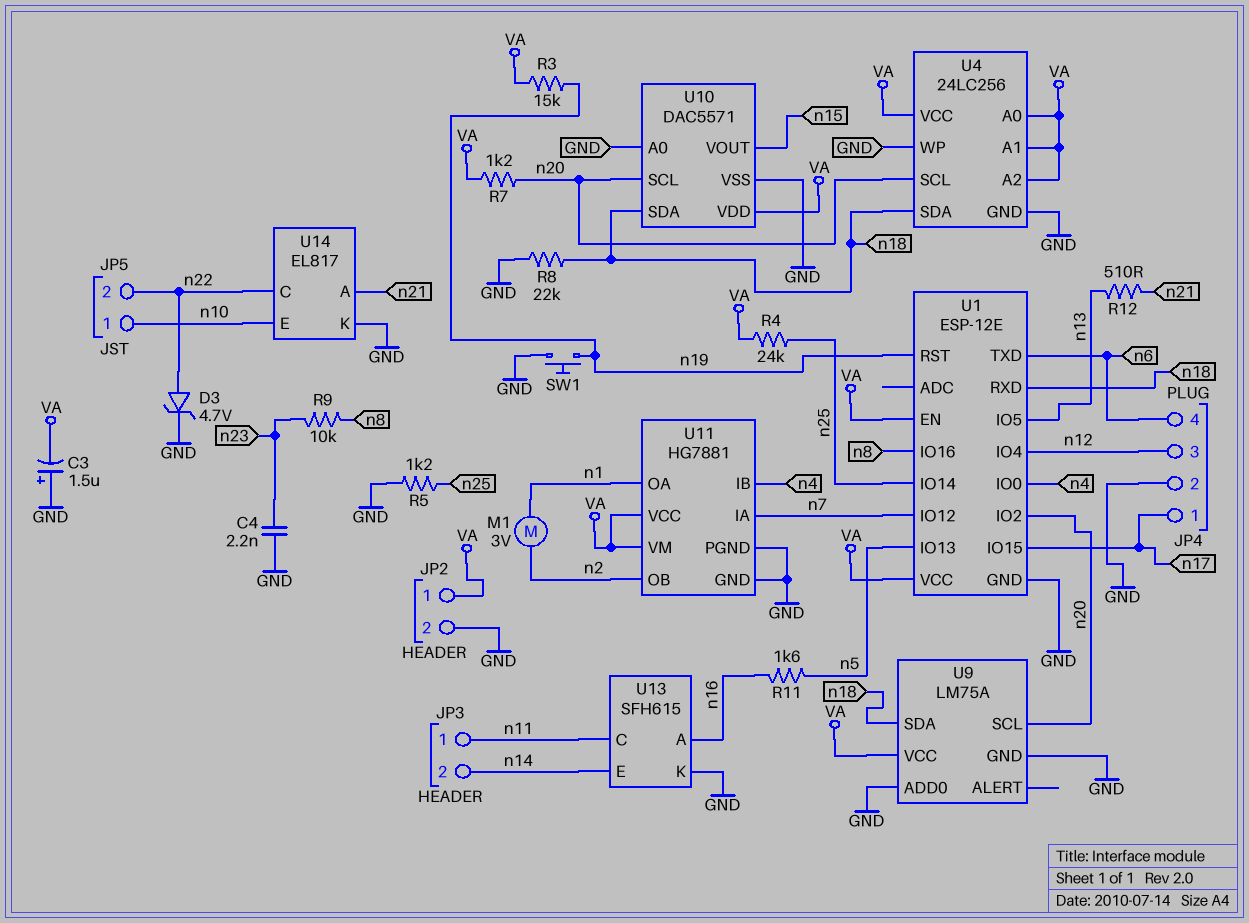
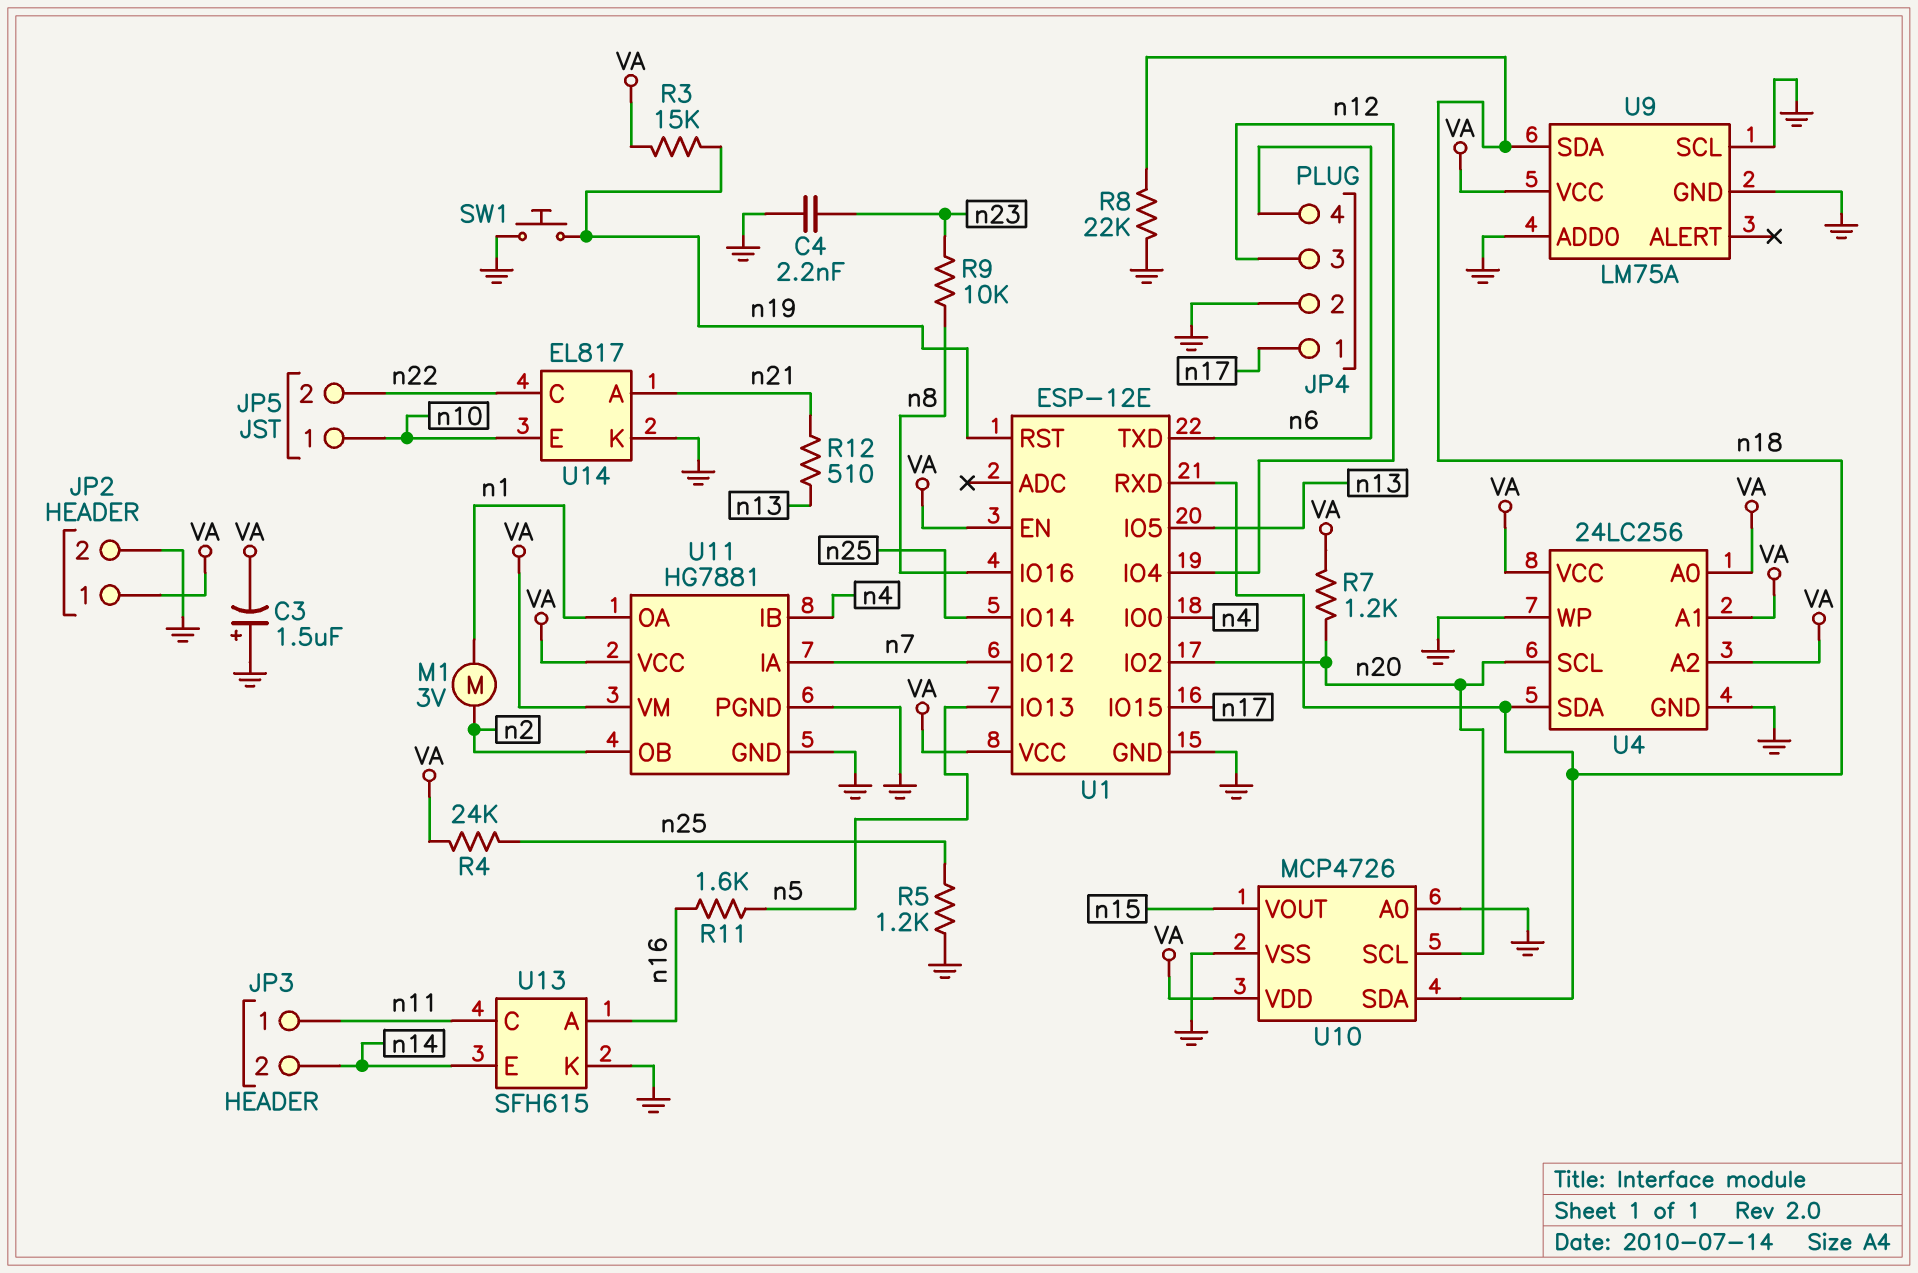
D3: zener 4.7V (A n22, K GND) -> none
U9 pin SCL: n20 -> GND
U10: DAC5571 -> MCP4726

